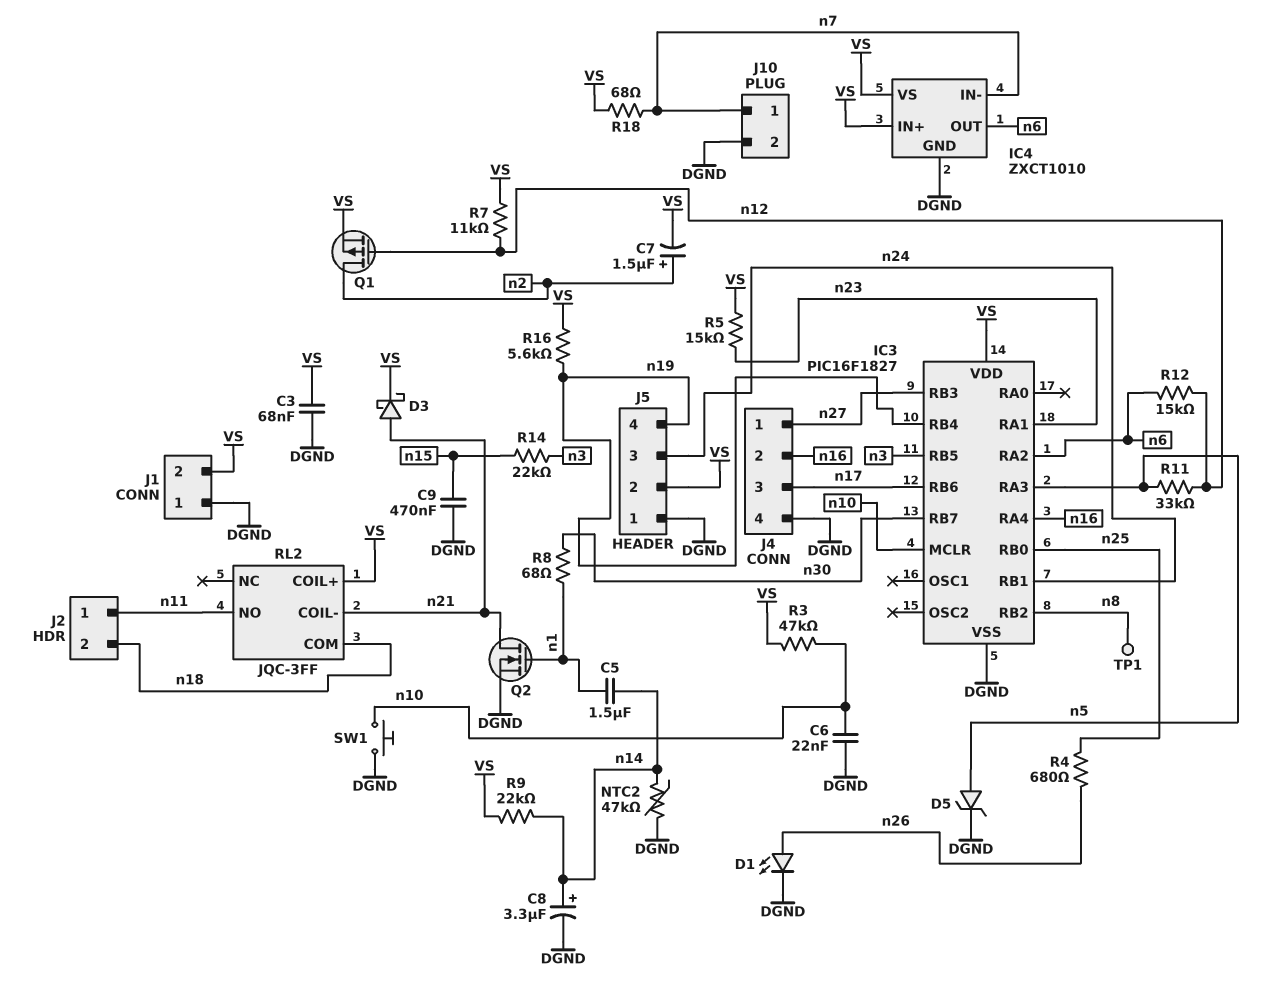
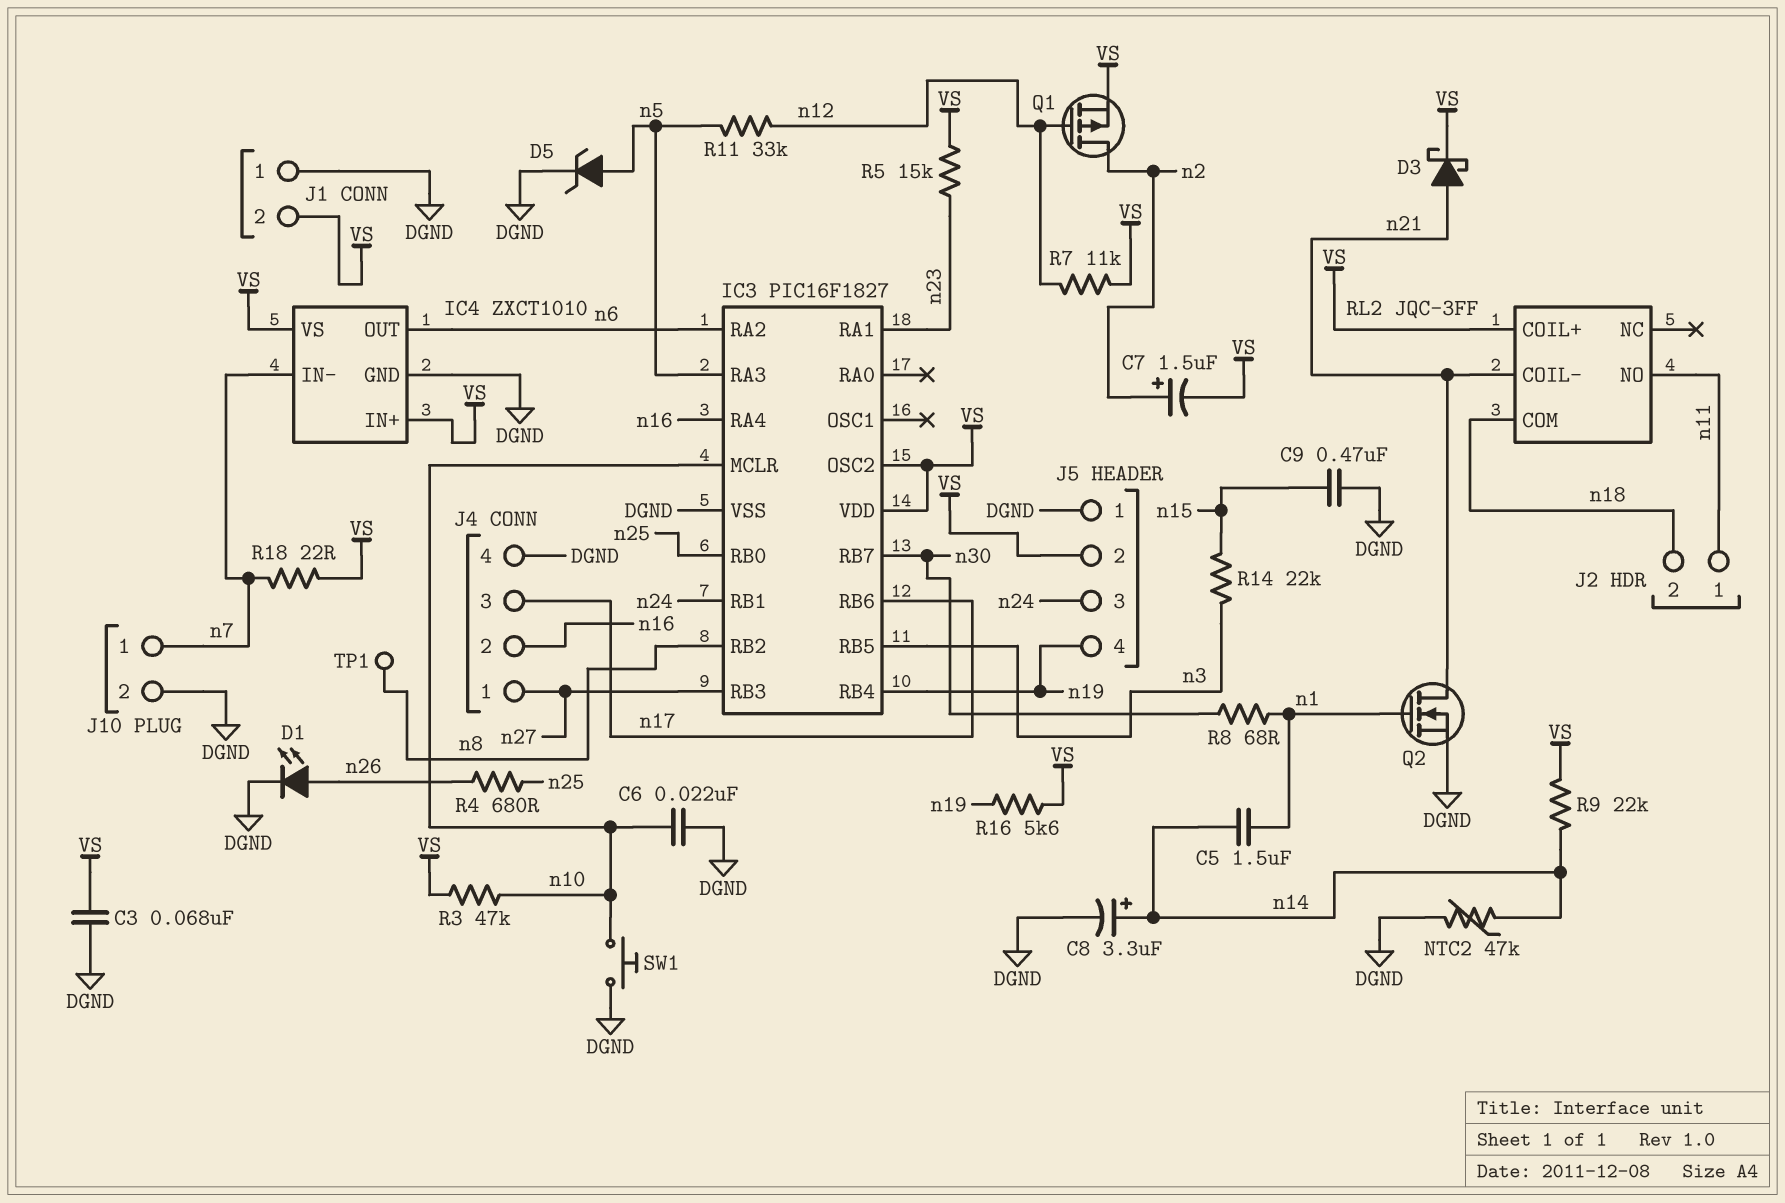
IC3 pin OSC2: none -> VS
R12: 15k (n6, n12) -> none
R18: 68 (VS, n7) -> 22 (VS, n7)

